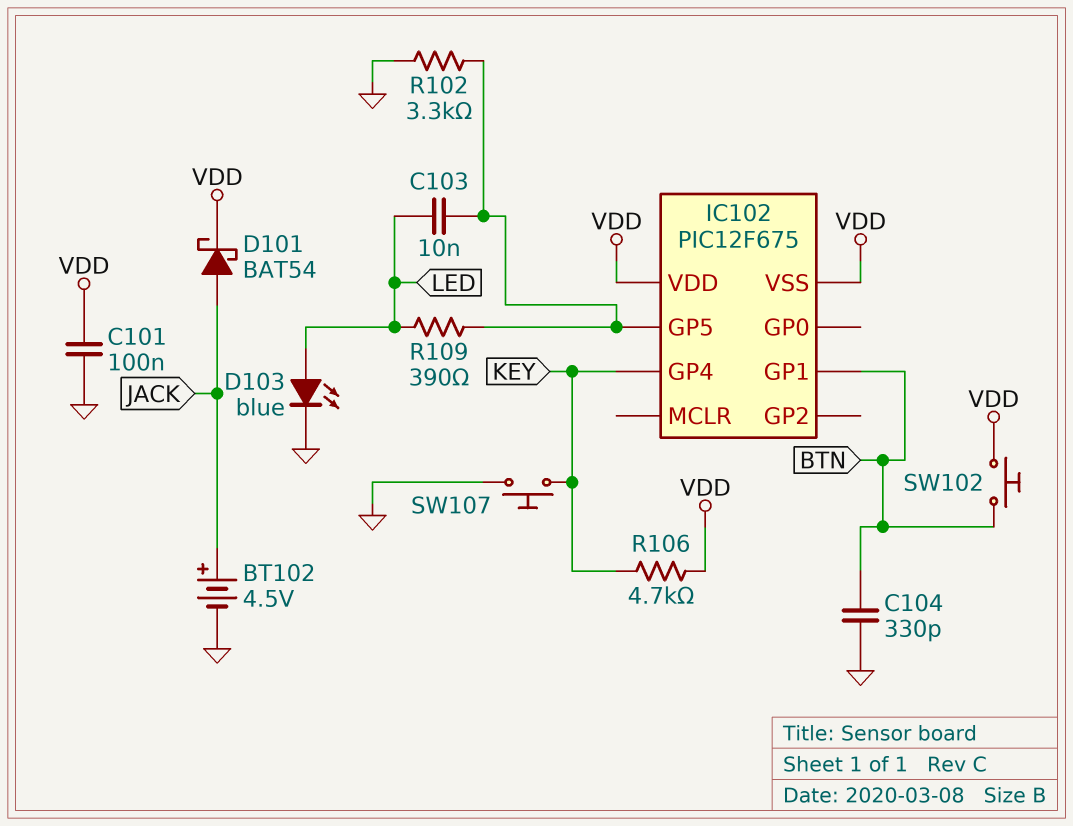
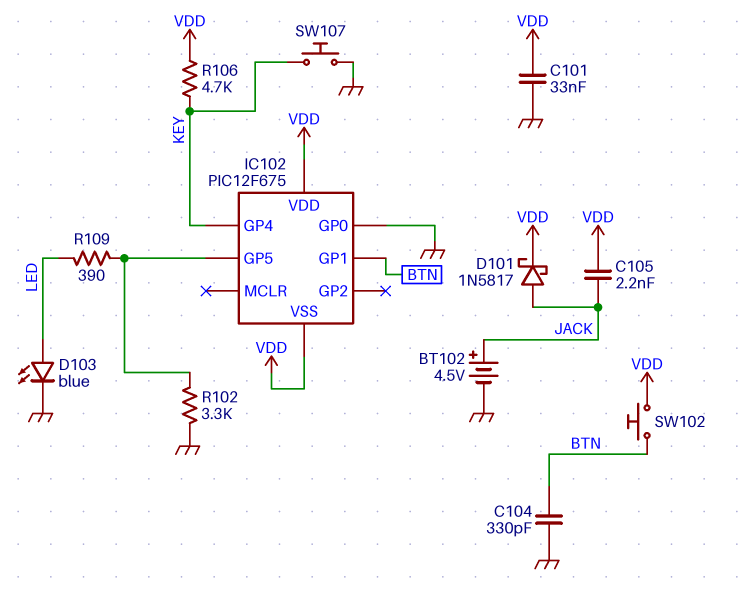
C101: 100nF (GND, VDD) -> 33nF (GND, VDD)
C103: 10nF (IC102/GP5, LED) -> none
C105: none -> 2.2nF (JACK, VDD)
D101: schottky BAT54 (A JACK, K VDD) -> schottky 1N5817 (A JACK, K VDD)
IC102 pin GP0: none -> GND

